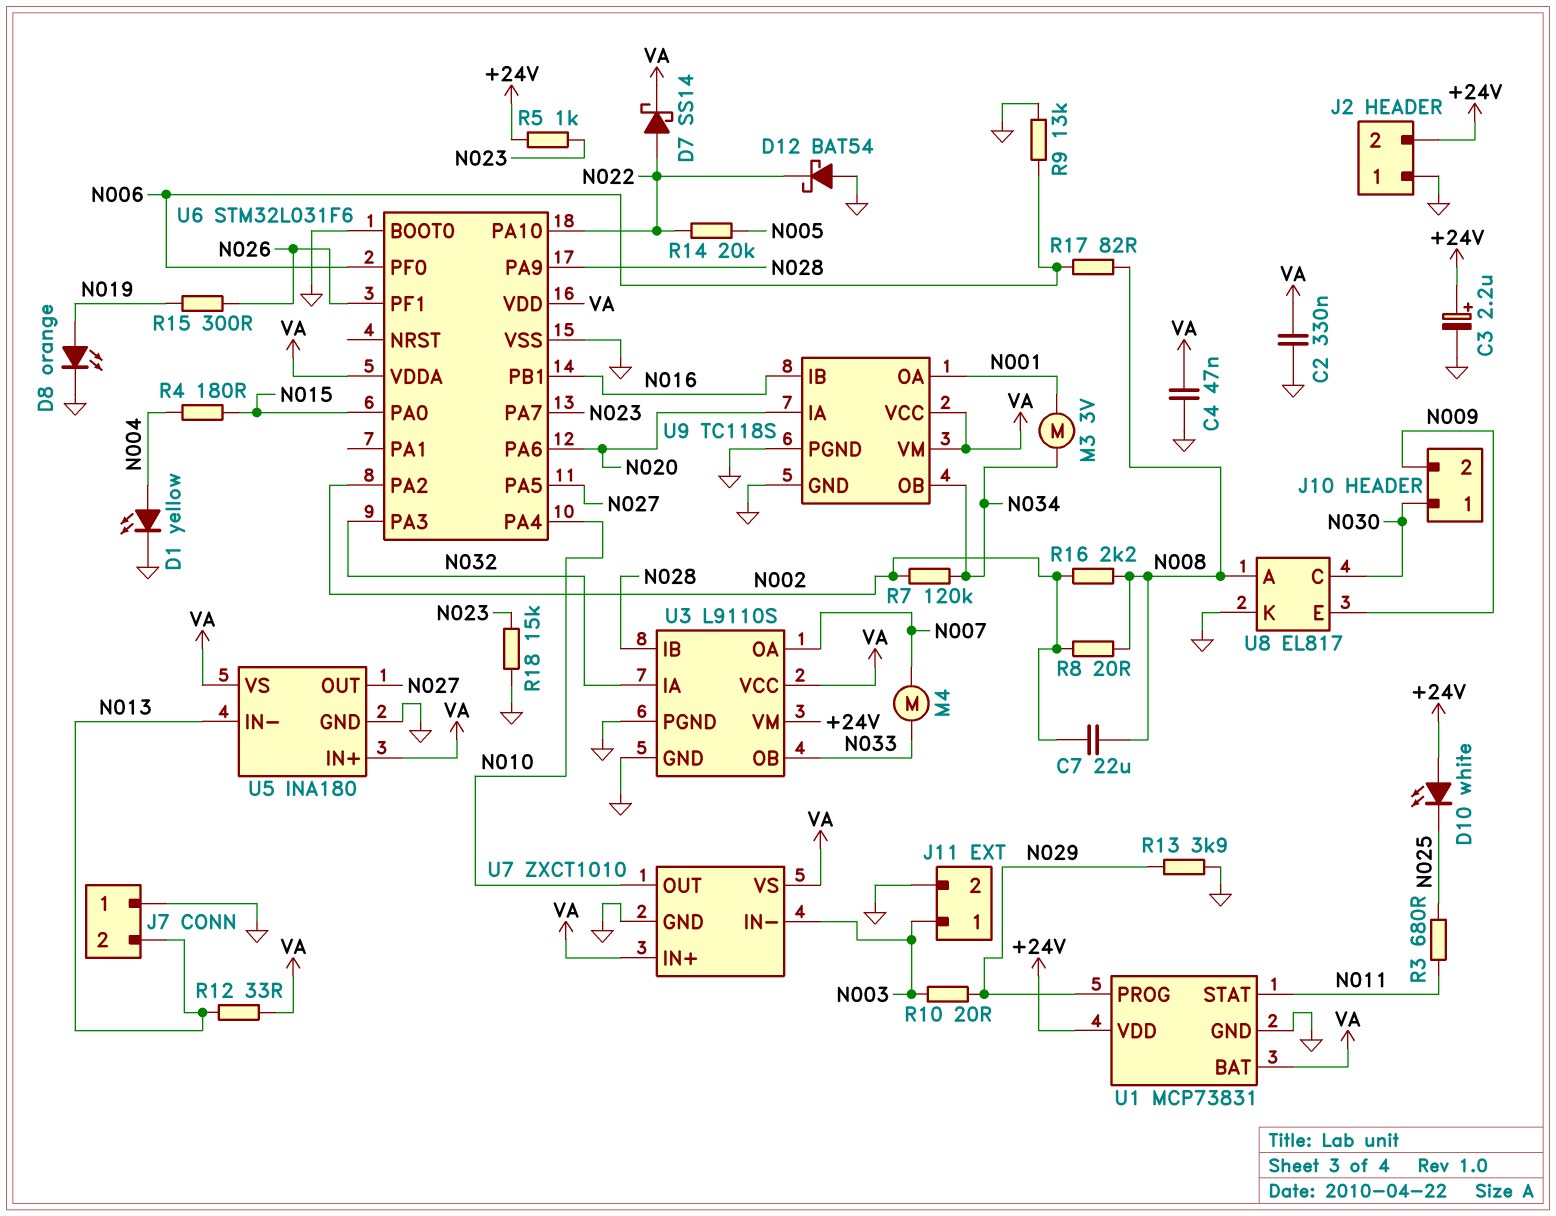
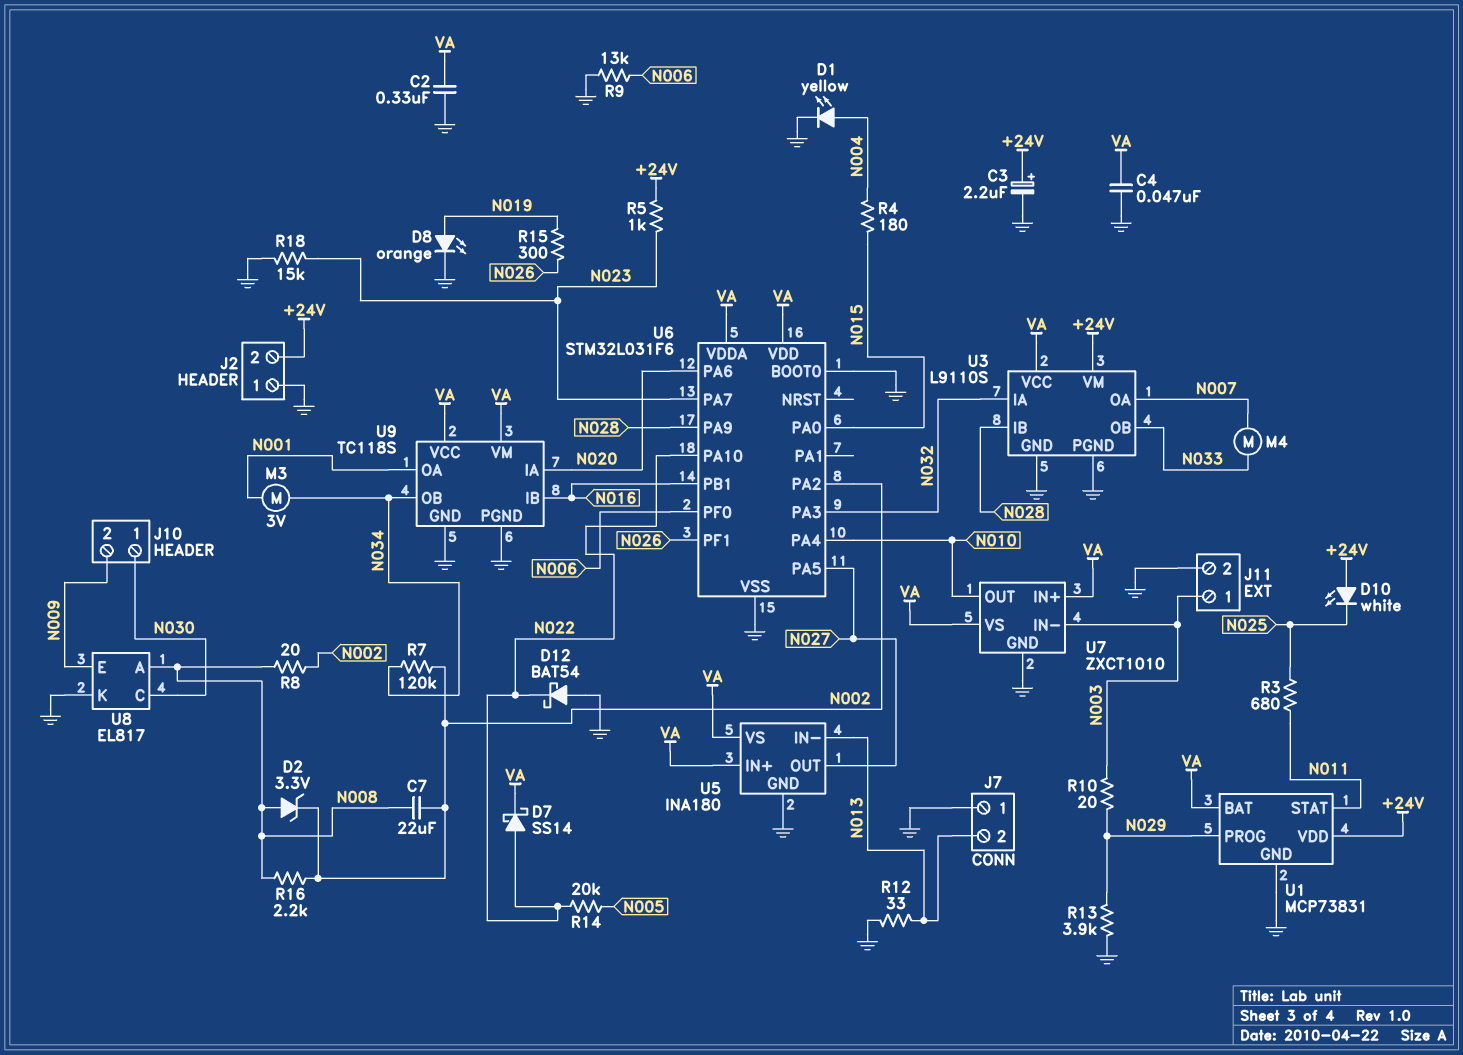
D2: none -> zener 3.3V (A N008, K N002)
R12: 33 (N013, VA) -> 33 (GND, N013)
R17: 82 (N006, N008) -> none

